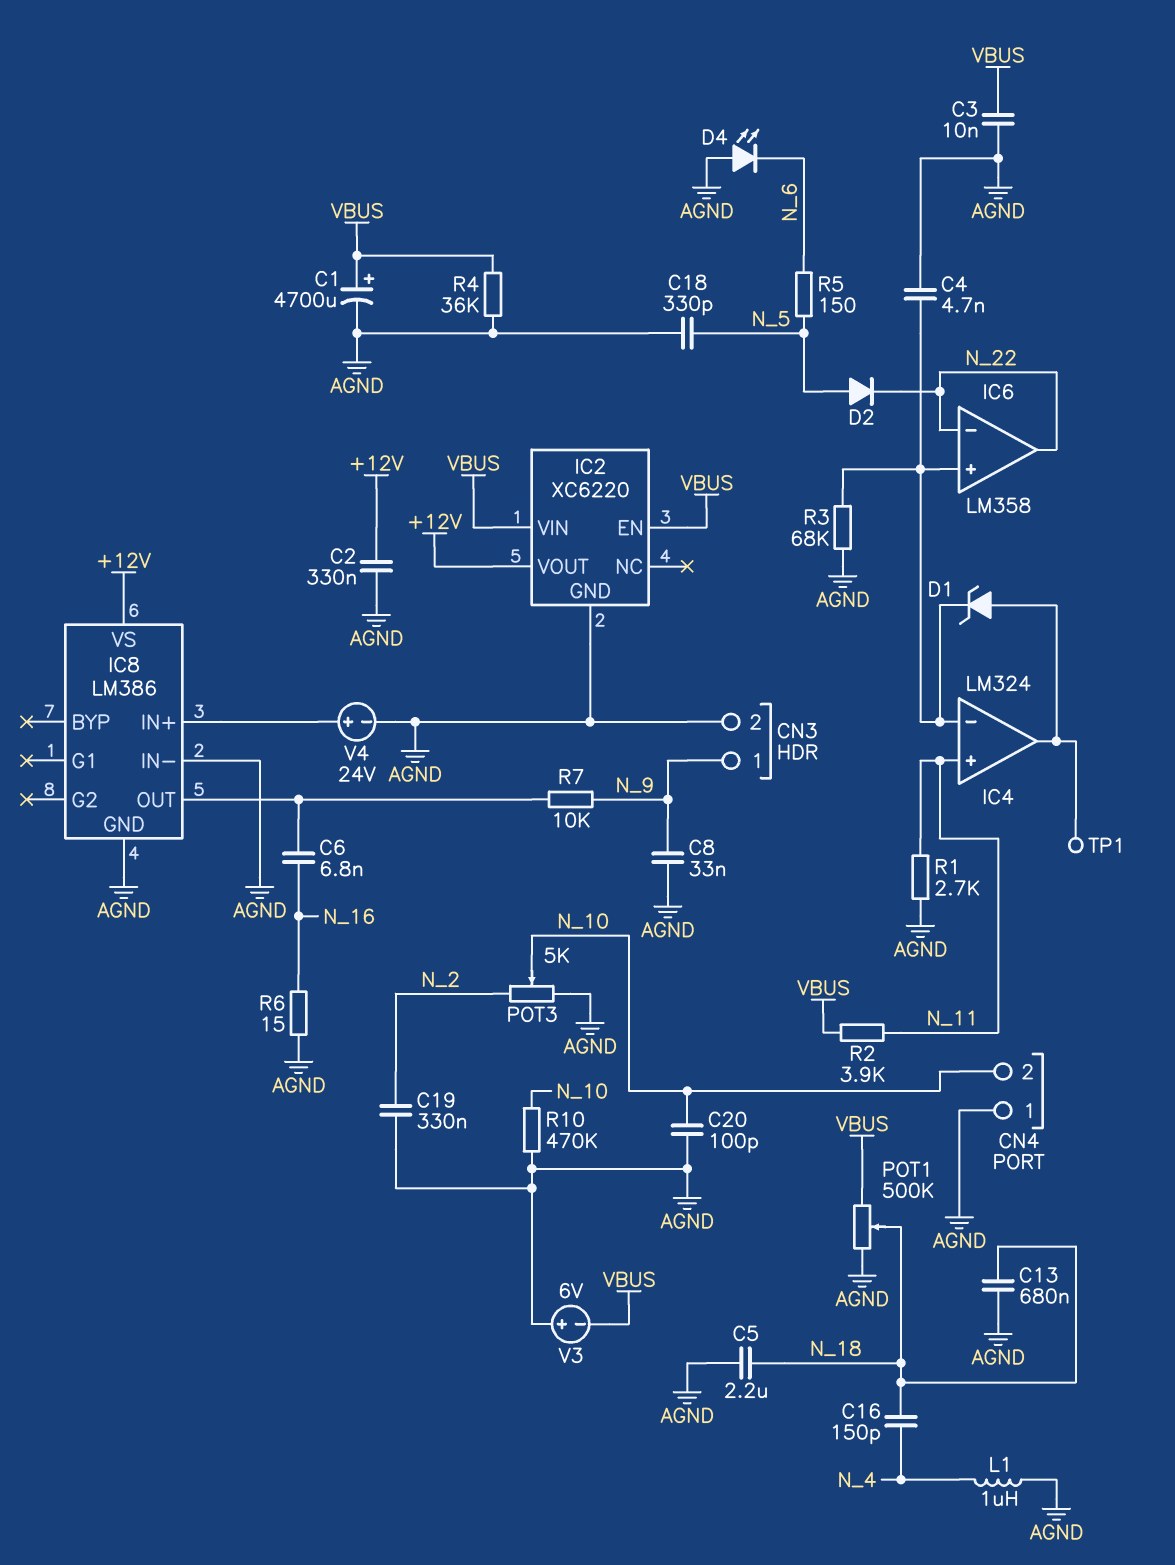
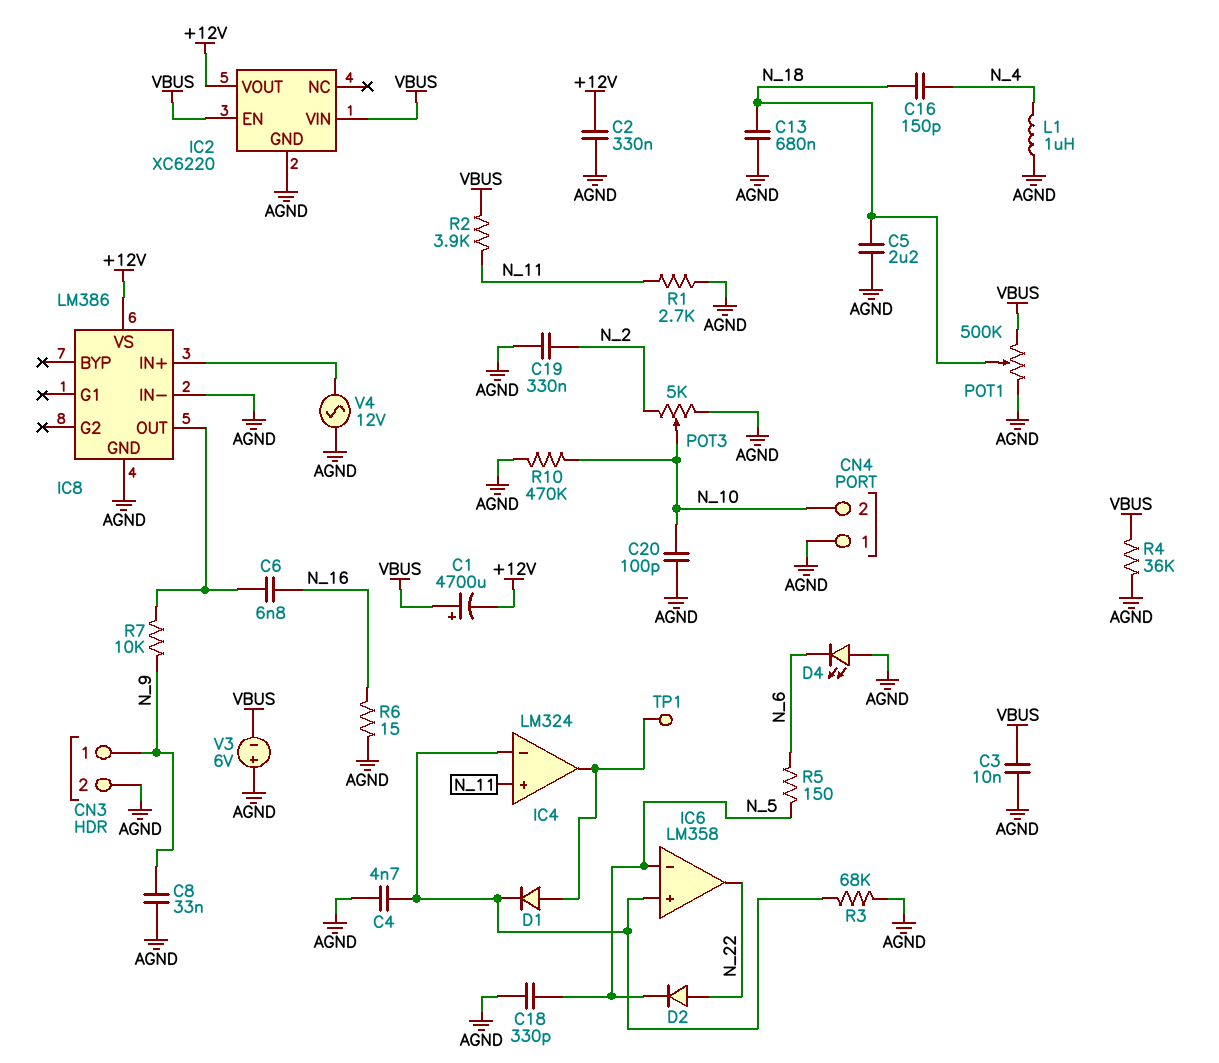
C1: 4700uF (plus VBUS, minus AGND) -> 4700uF (plus VBUS, minus +12V)
D1: zener (A IC4/out, K IC4/in-) -> diode (A IC4/out, K IC4/in-)
D2: diode (A N_5, K N_22) -> diode (A N_22, K N_5)
IC6 pin in-: N_22 -> N_5
V4: 24V (plus IC8/IN+, minus AGND) -> AC 12V (AGND, IC8/IN+)

